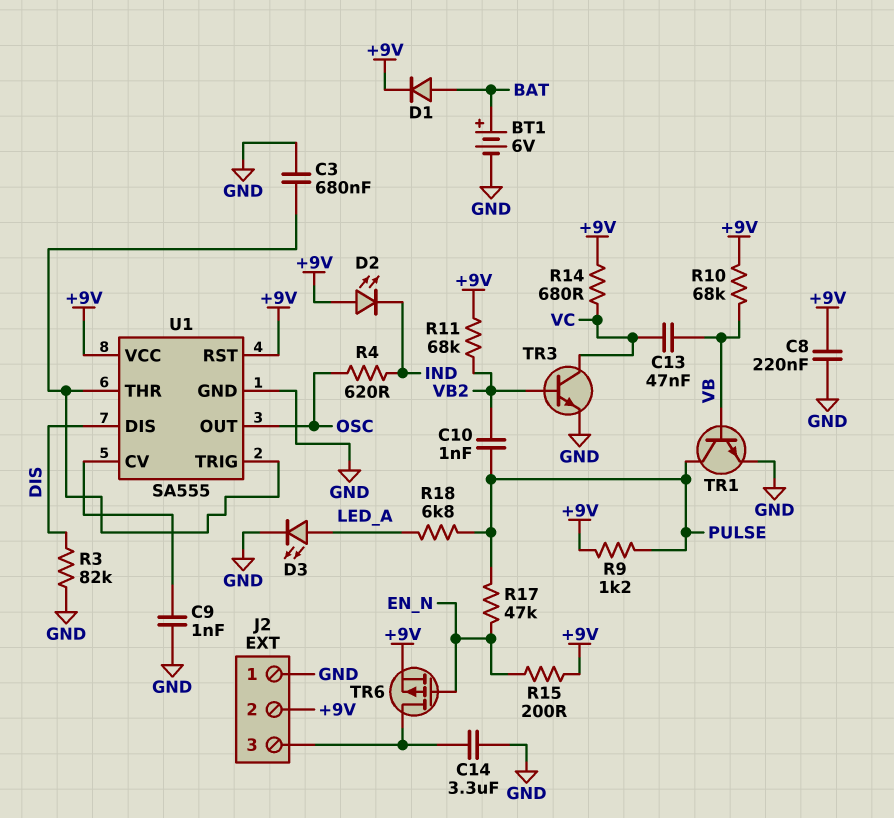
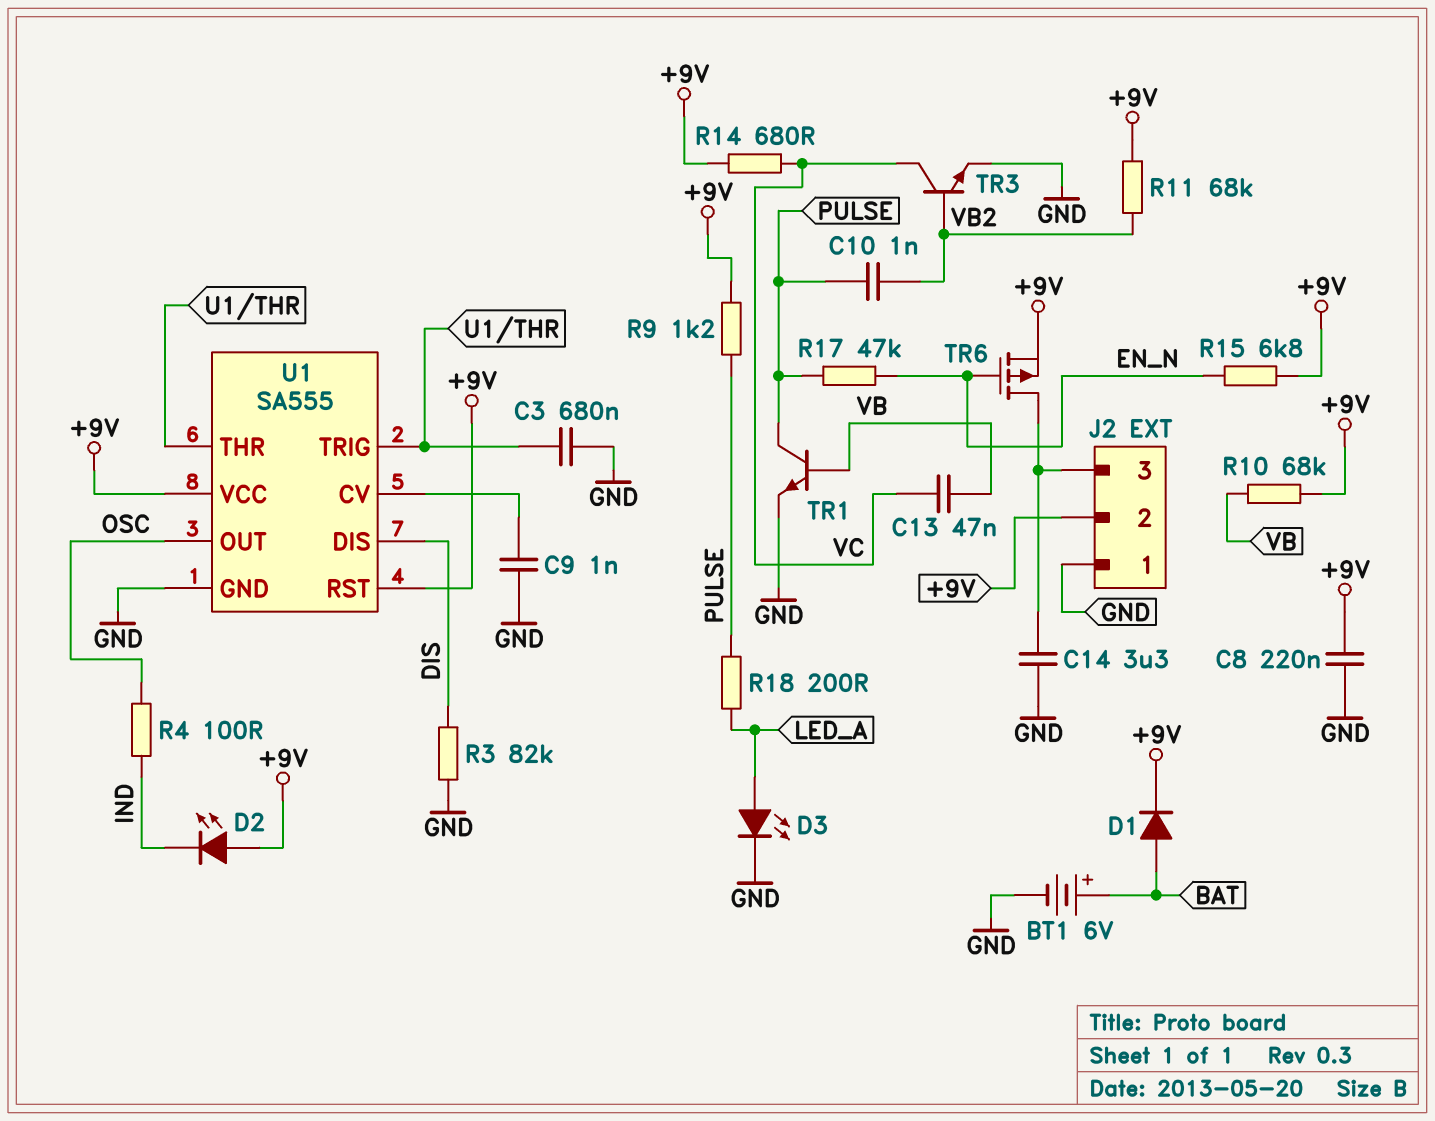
R4: 620 (IND, OSC) -> 100 (IND, OSC)
R15: 200 (+9V, EN_N) -> 6.8k (+9V, EN_N)
R18: 6.8k (LED_A, PULSE) -> 200 (LED_A, PULSE)

